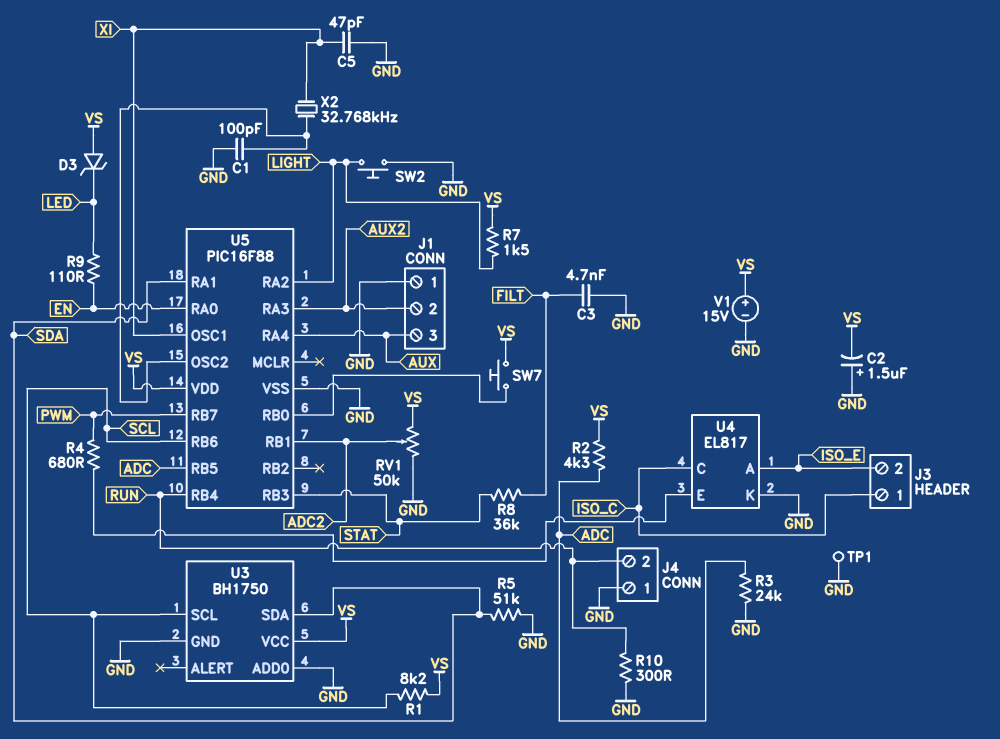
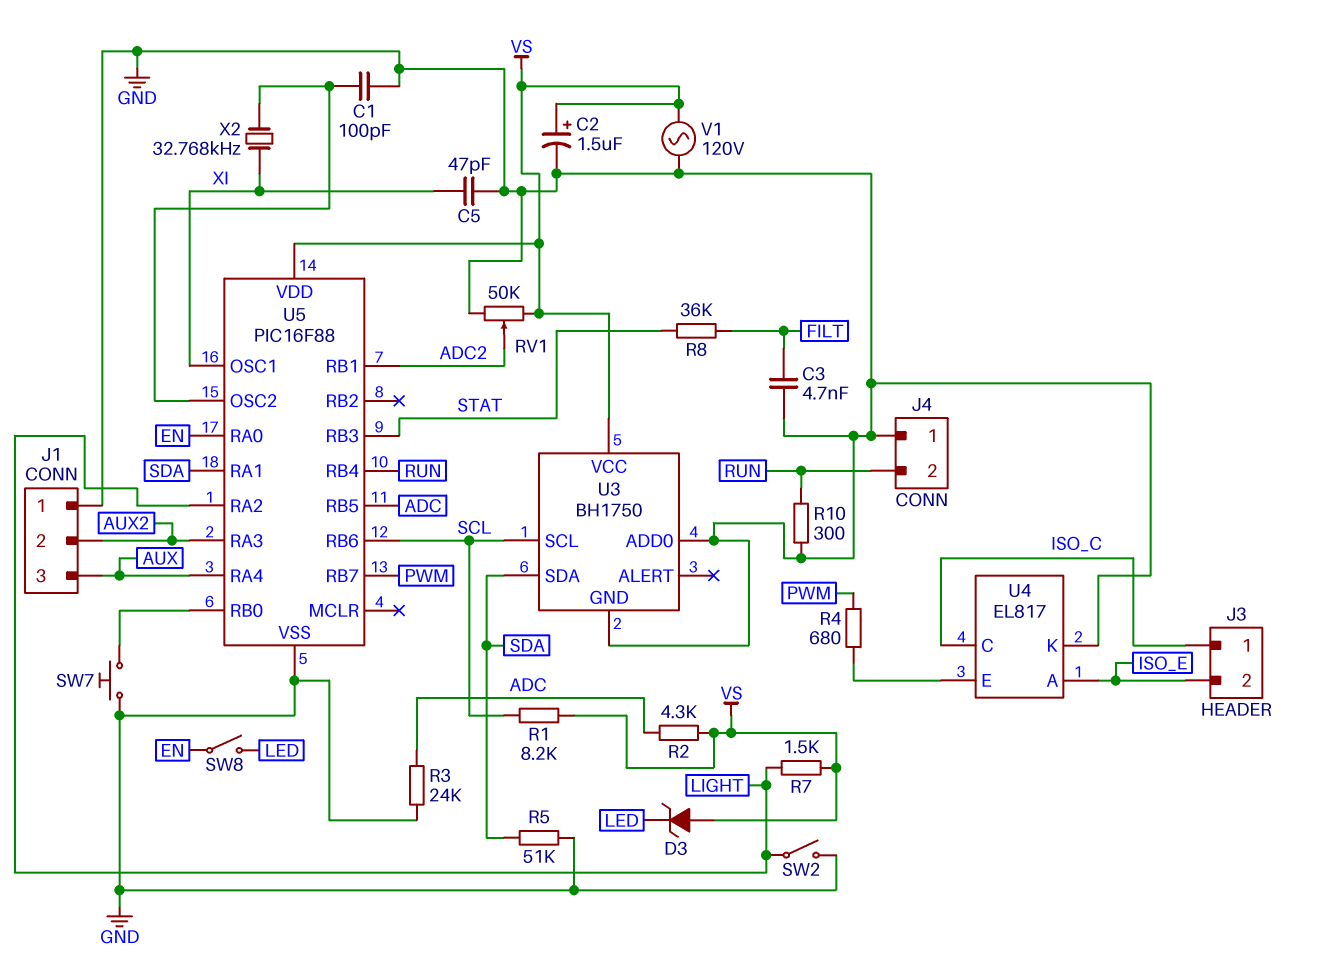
C2: 1.5uF (plus GND, minus VS) -> 1.5uF (plus VS, minus GND)
R9: 110 (EN, LED) -> none
SW2: button (GND, LIGHT) -> switch (GND, LIGHT)
SW7: button (U5/RB0, VS) -> button (GND, U5/RB0)
SW8: none -> switch (EN, LED)
TP1: test point (GND) -> none
V1: 15V (plus VS, minus GND) -> AC 120V (GND, VS)

